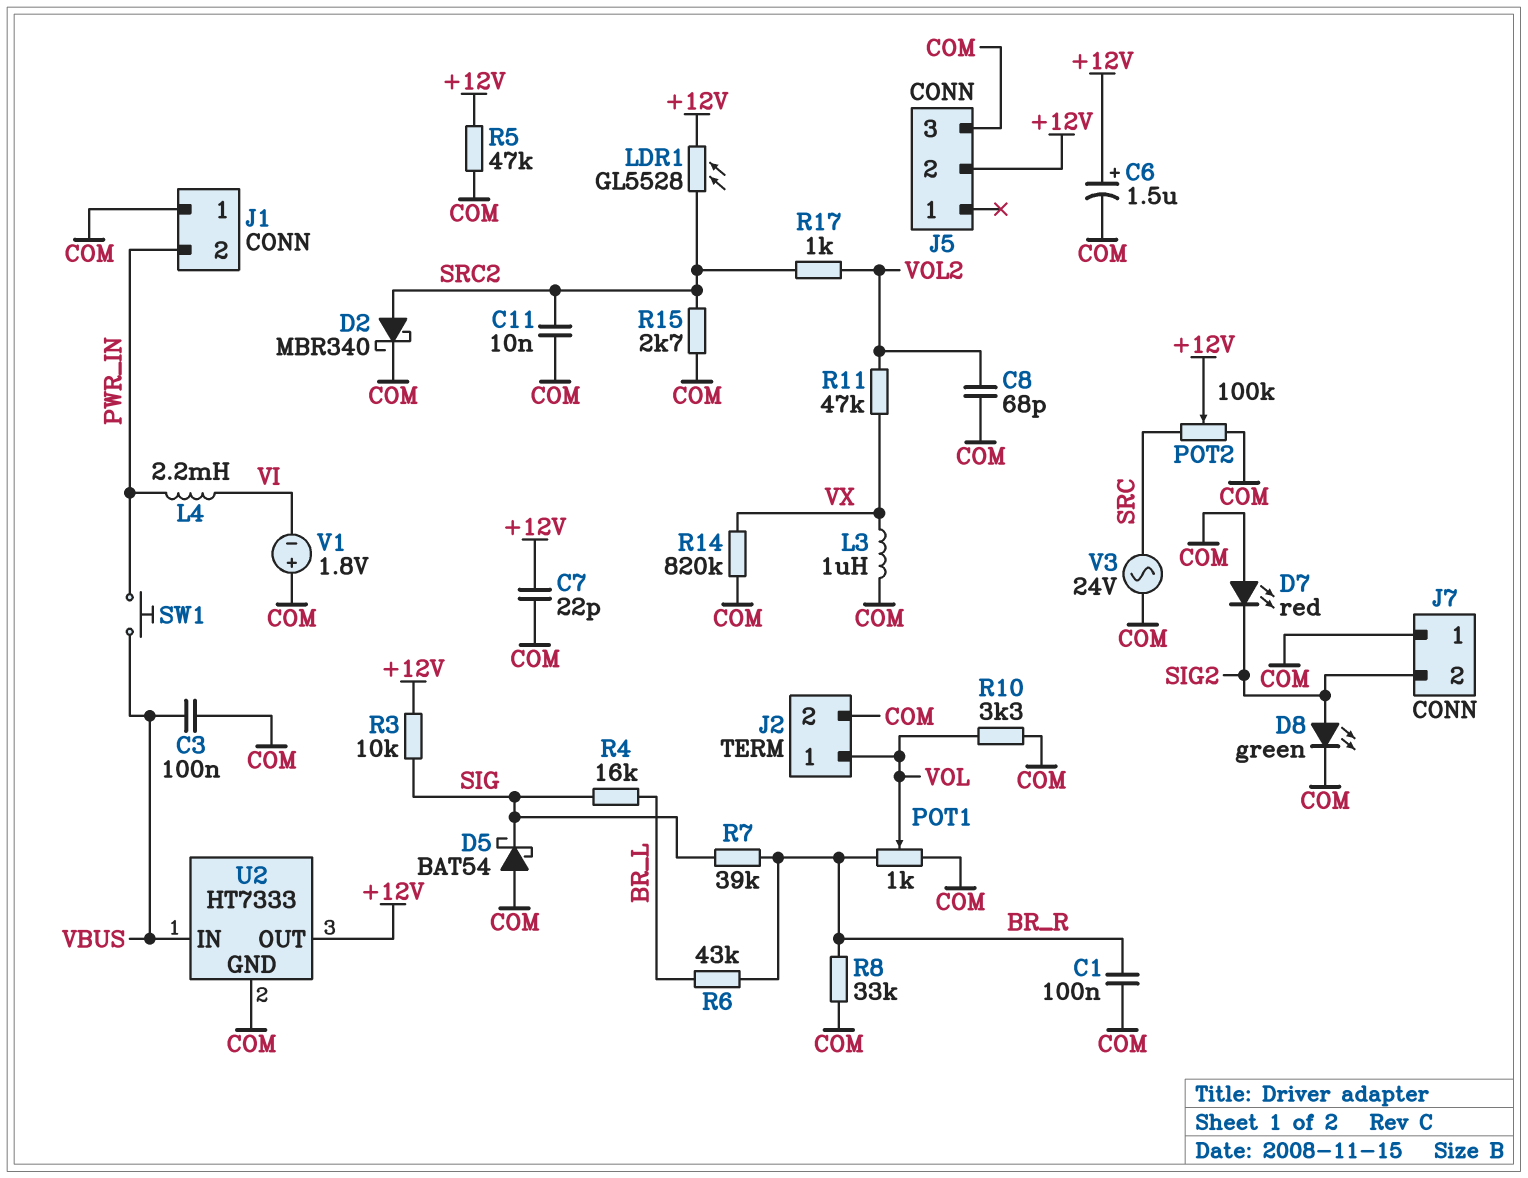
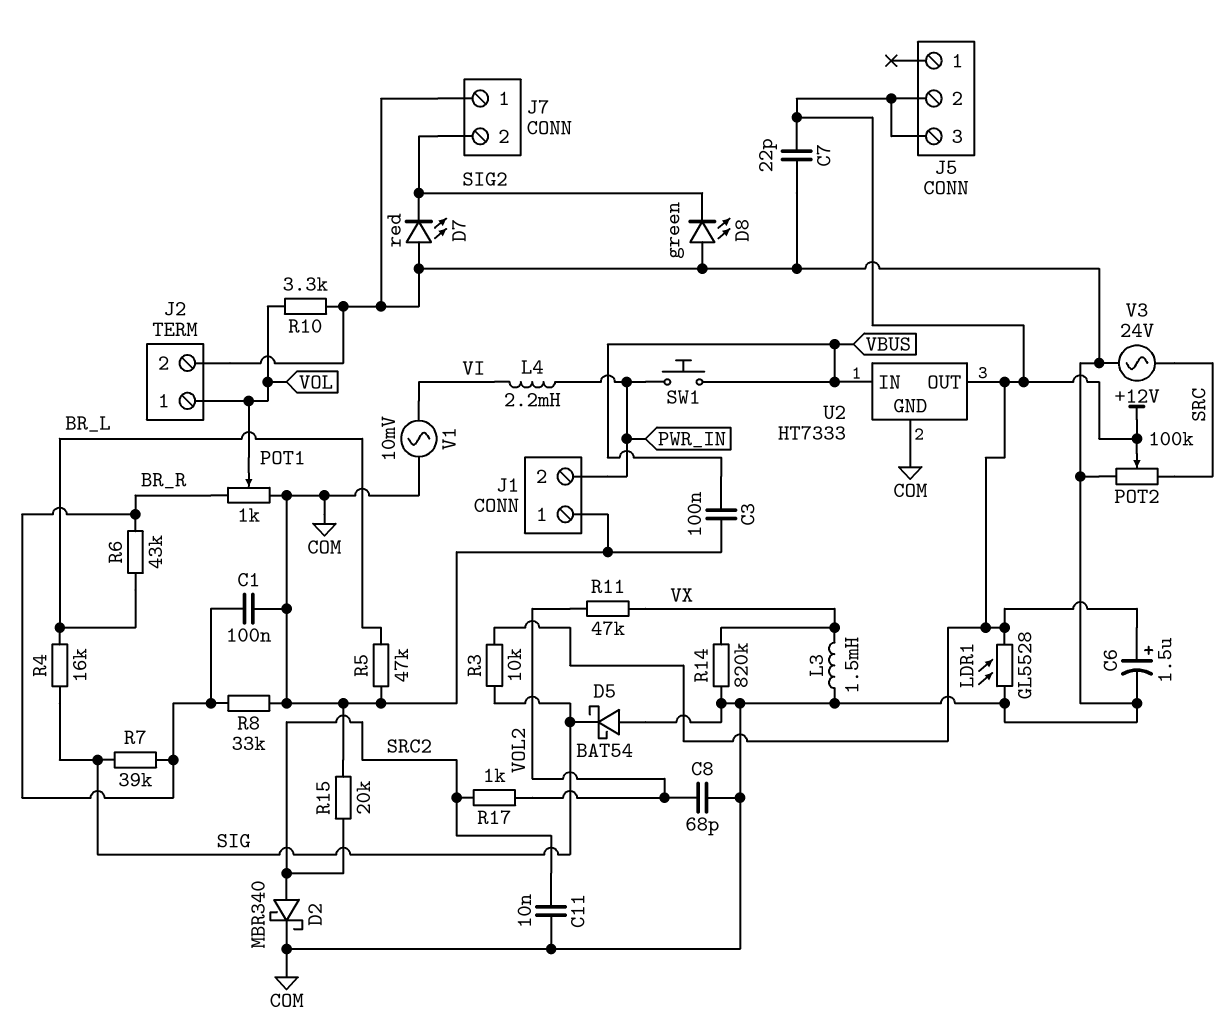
D8: LED green (A SIG2, K COM) -> LED green (A COM, K SIG2)
J5 pin 3: COM -> +12V
L3: 1uH (COM, VX) -> 1.5mH (COM, VX)
LDR1: GL5528 (+12V, SRC2) -> GL5528 (+12V, COM)
R5: 47k (+12V, COM) -> 47k (BR_L, COM)
R15: 2.7k (COM, SRC2) -> 20k (COM, SRC2)
V1: 1.8V (plus COM, minus VI) -> AC 10mV (COM, VI)

